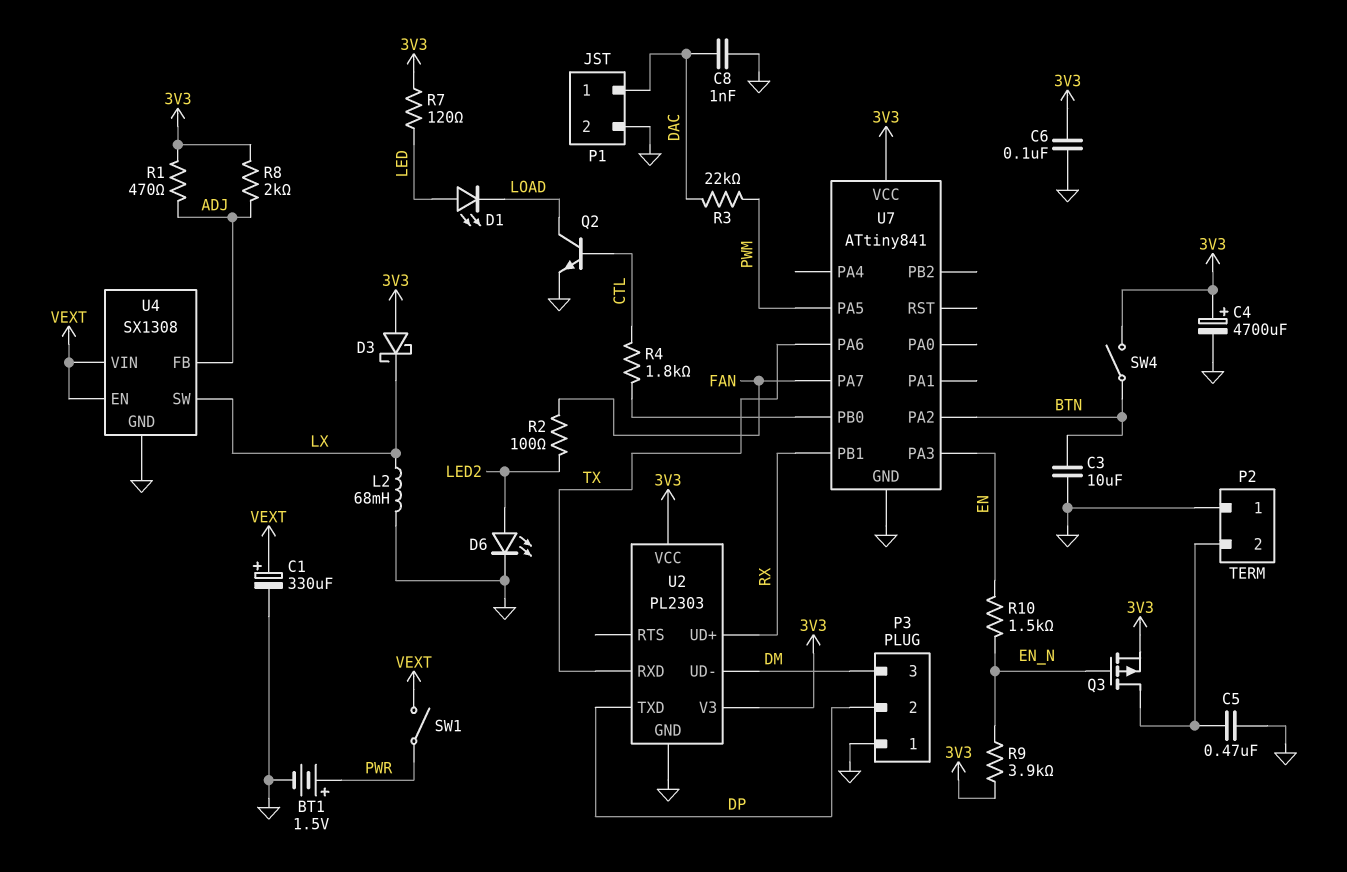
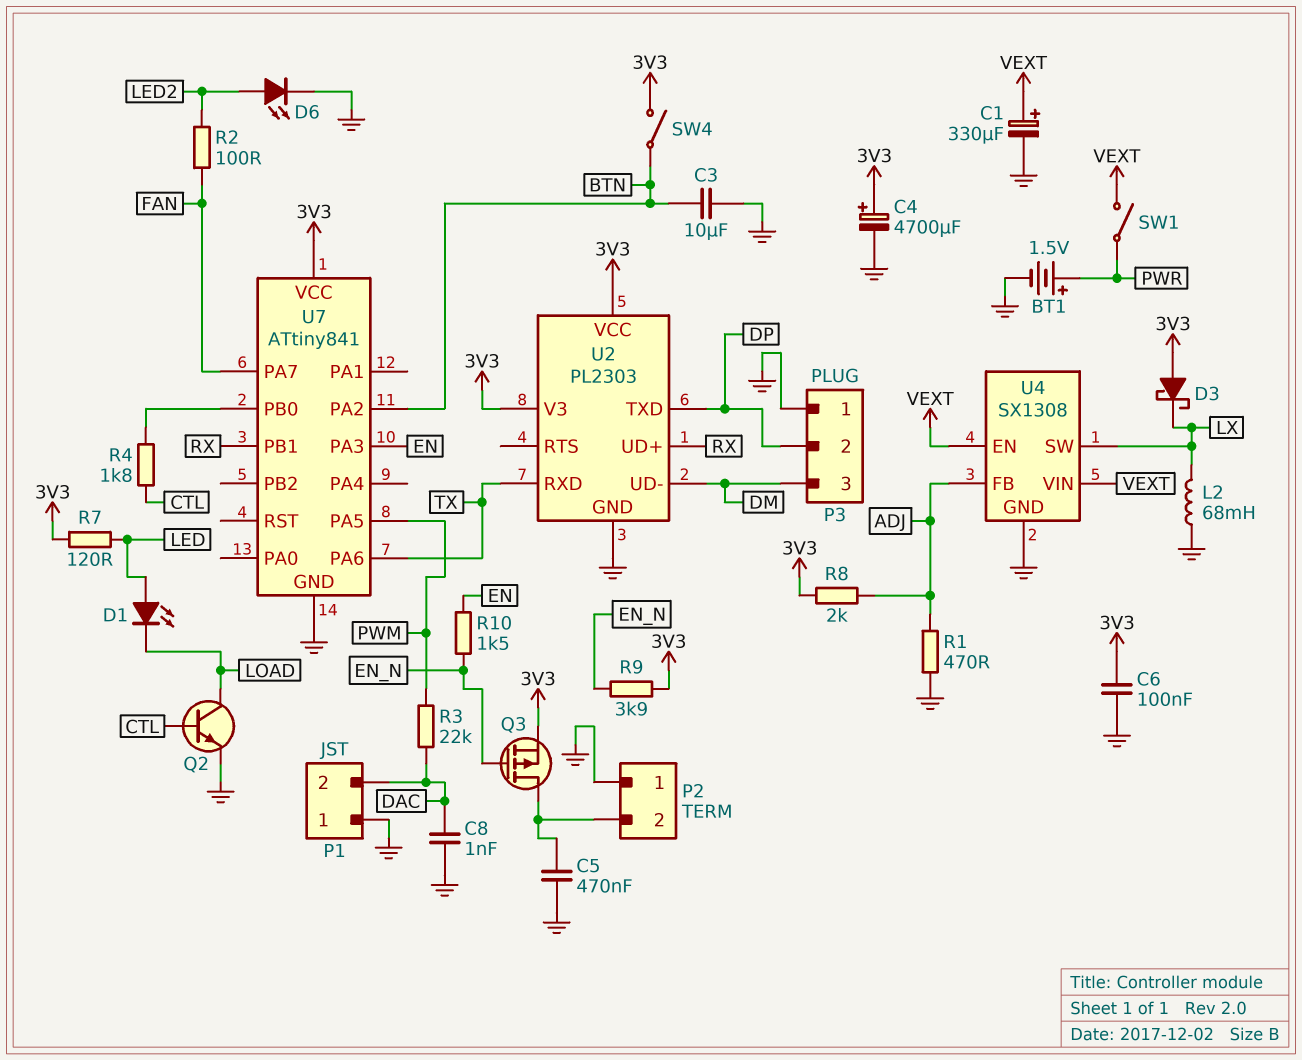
P1 pin 1: DAC -> GND
P1 pin 2: GND -> DAC
R1: 470 (3V3, ADJ) -> 470 (ADJ, GND)

